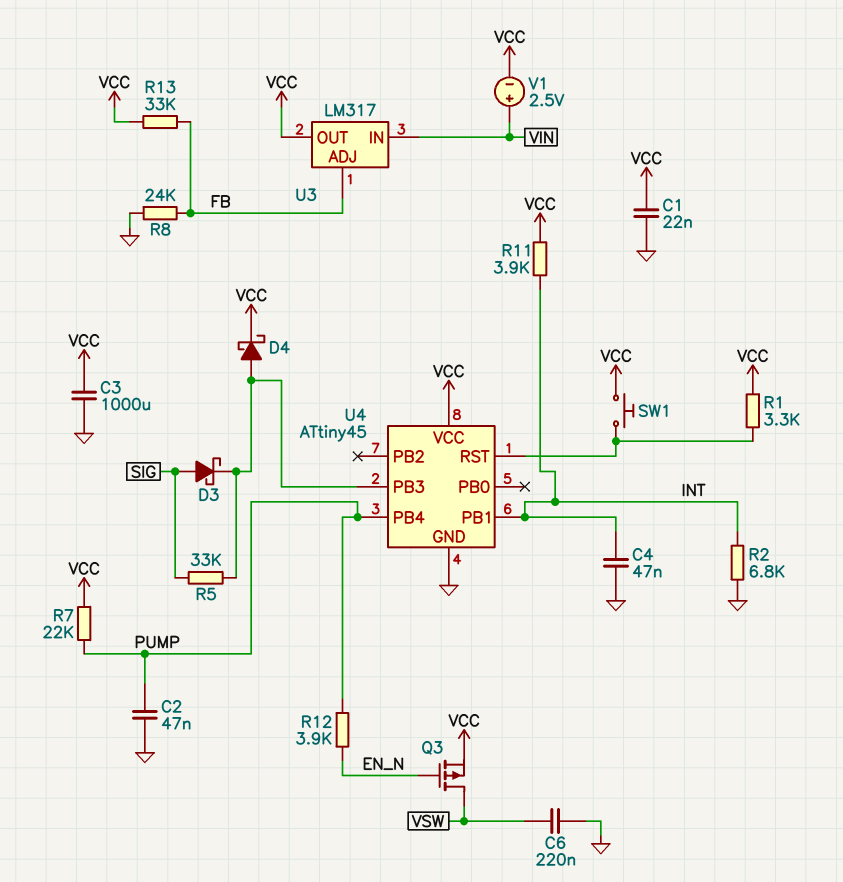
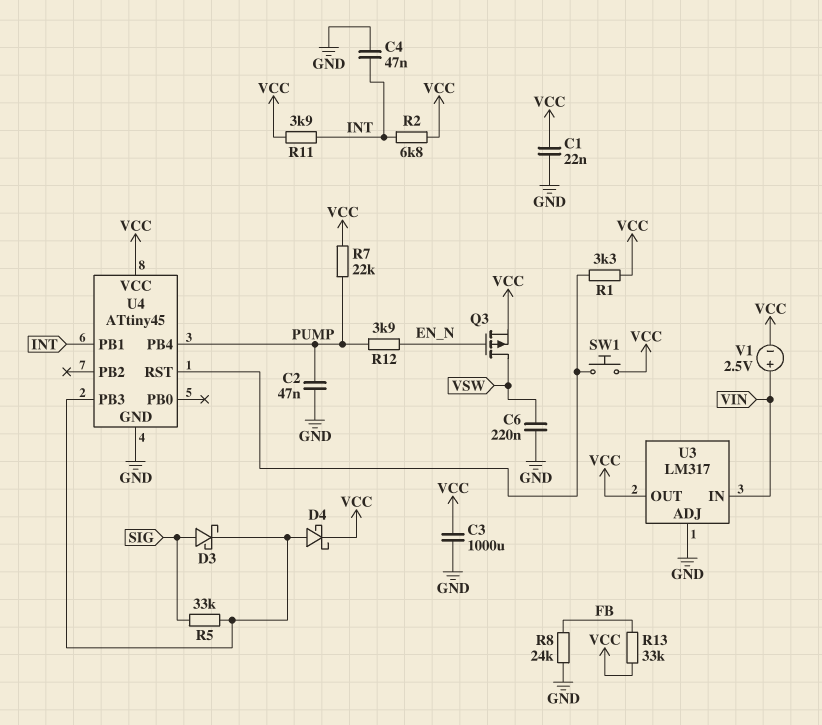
R2: 6.8k (GND, INT) -> 6.8k (INT, VCC)
U3 pin ADJ: FB -> GND

